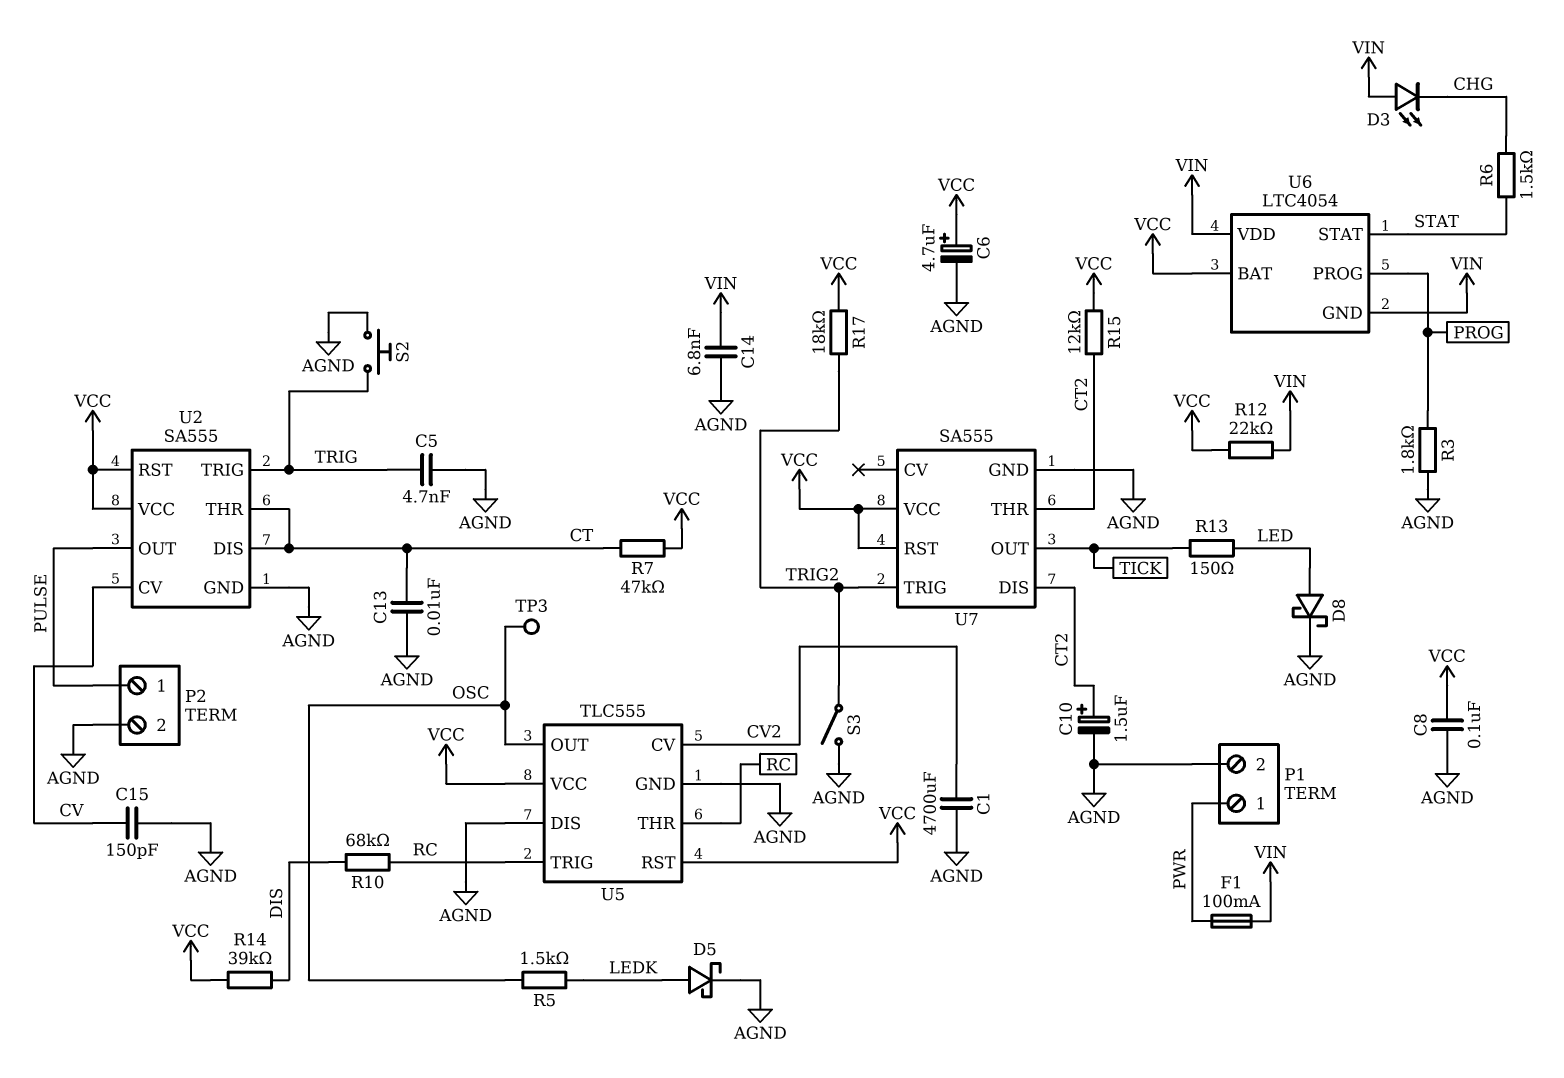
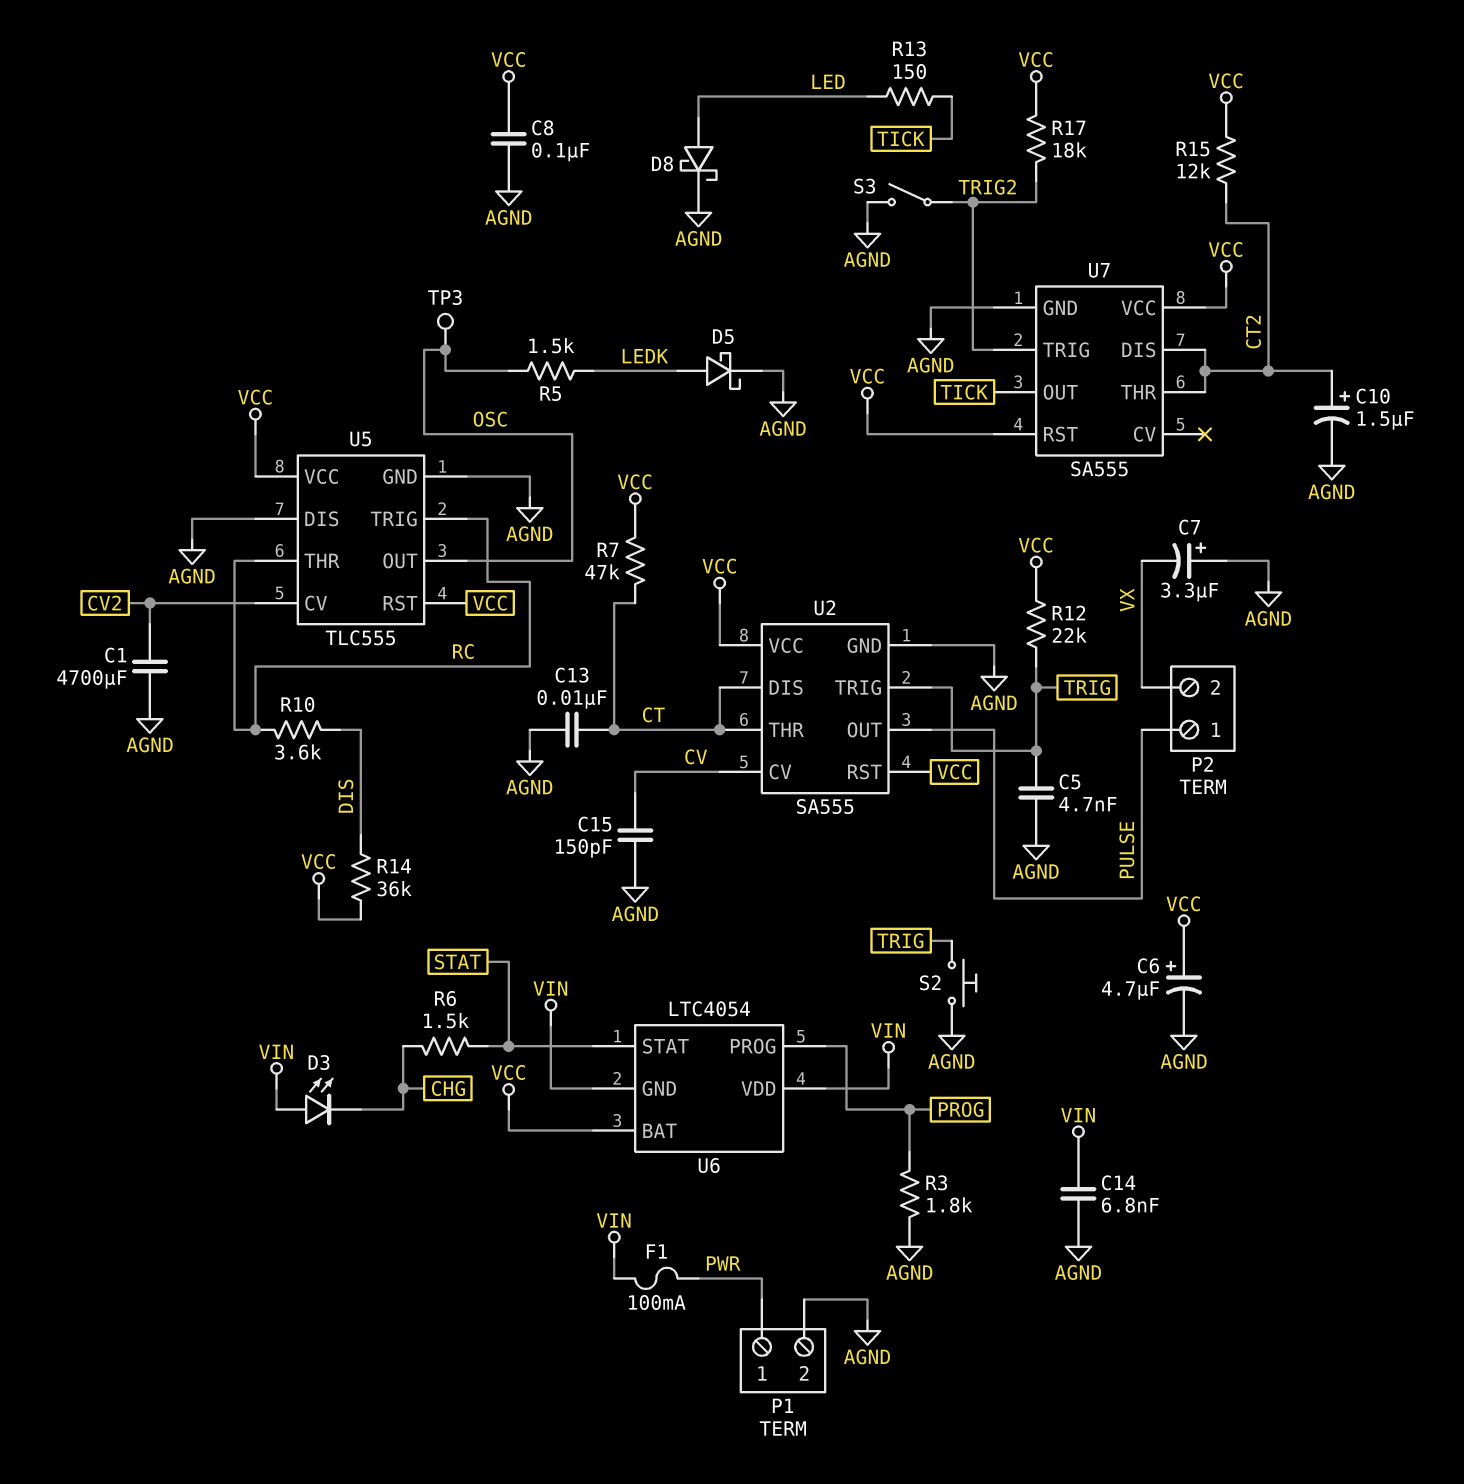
C7: none -> 3.3uF (plus AGND, minus VX)
P2 pin 2: AGND -> VX
R10: 68k (DIS, RC) -> 3.6k (DIS, RC)
R12: 22k (VCC, VIN) -> 22k (TRIG, VCC)
R14: 39k (DIS, VCC) -> 36k (DIS, VCC)

